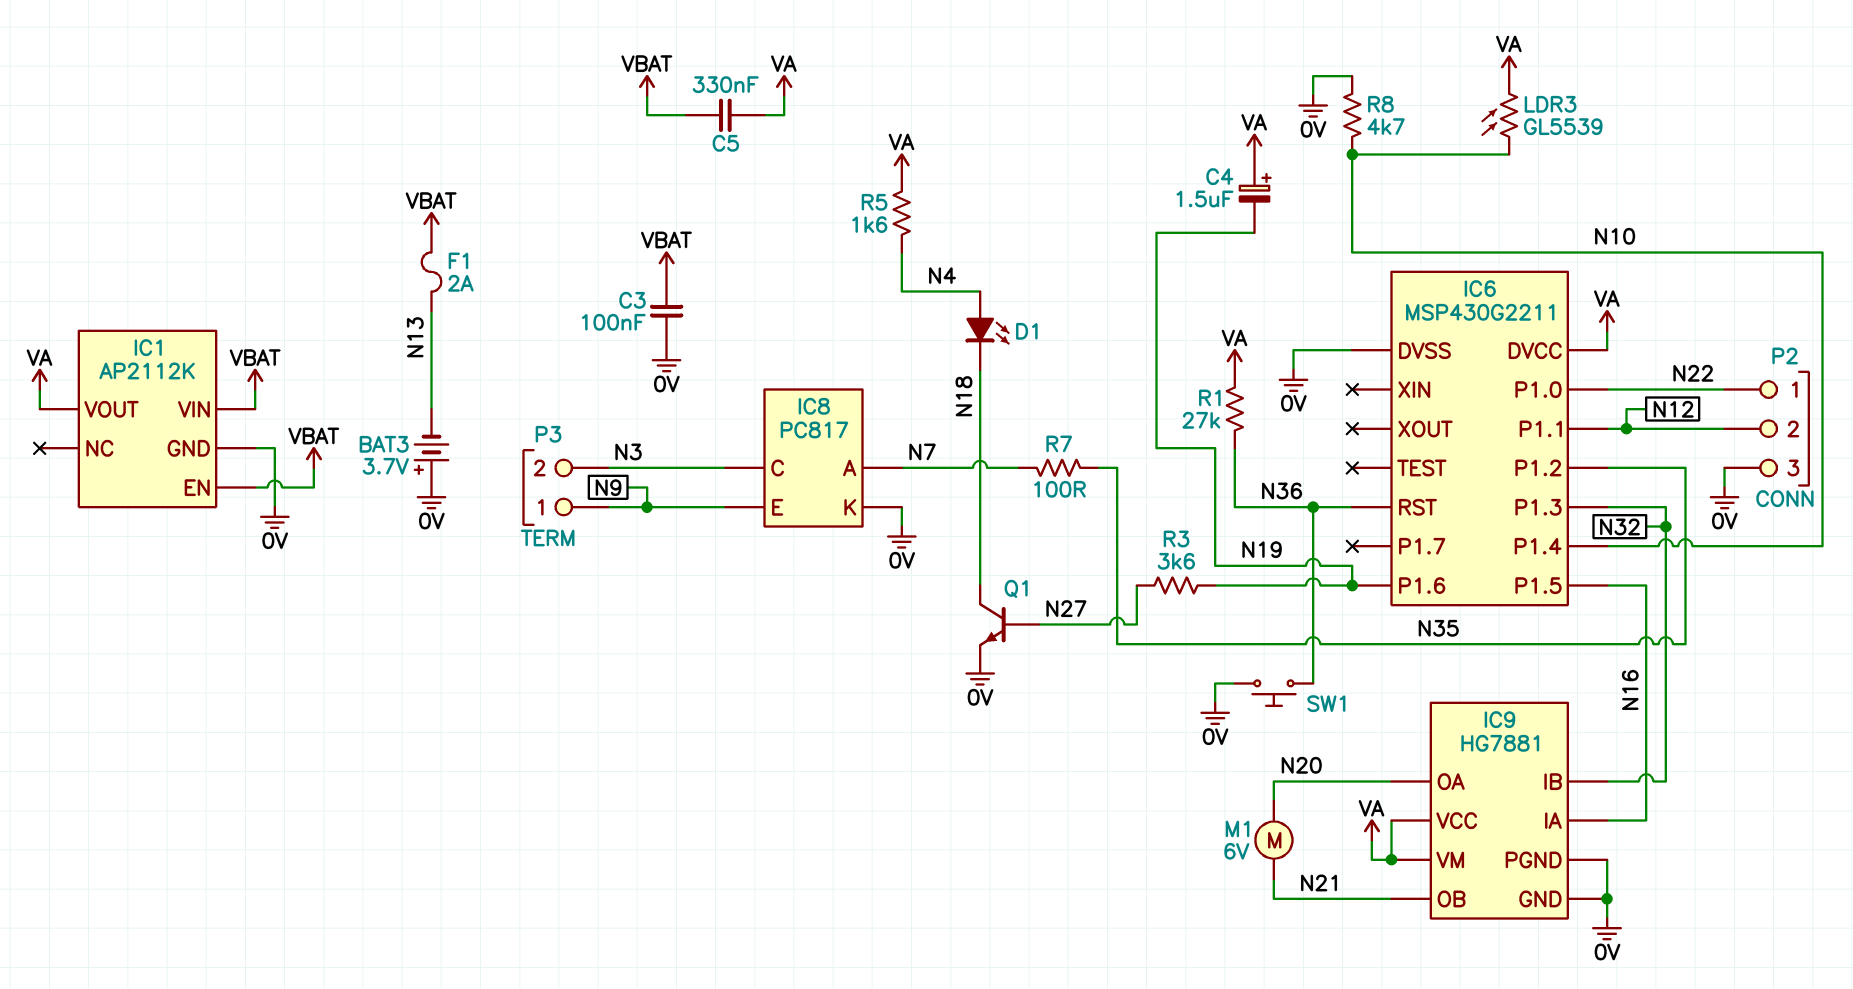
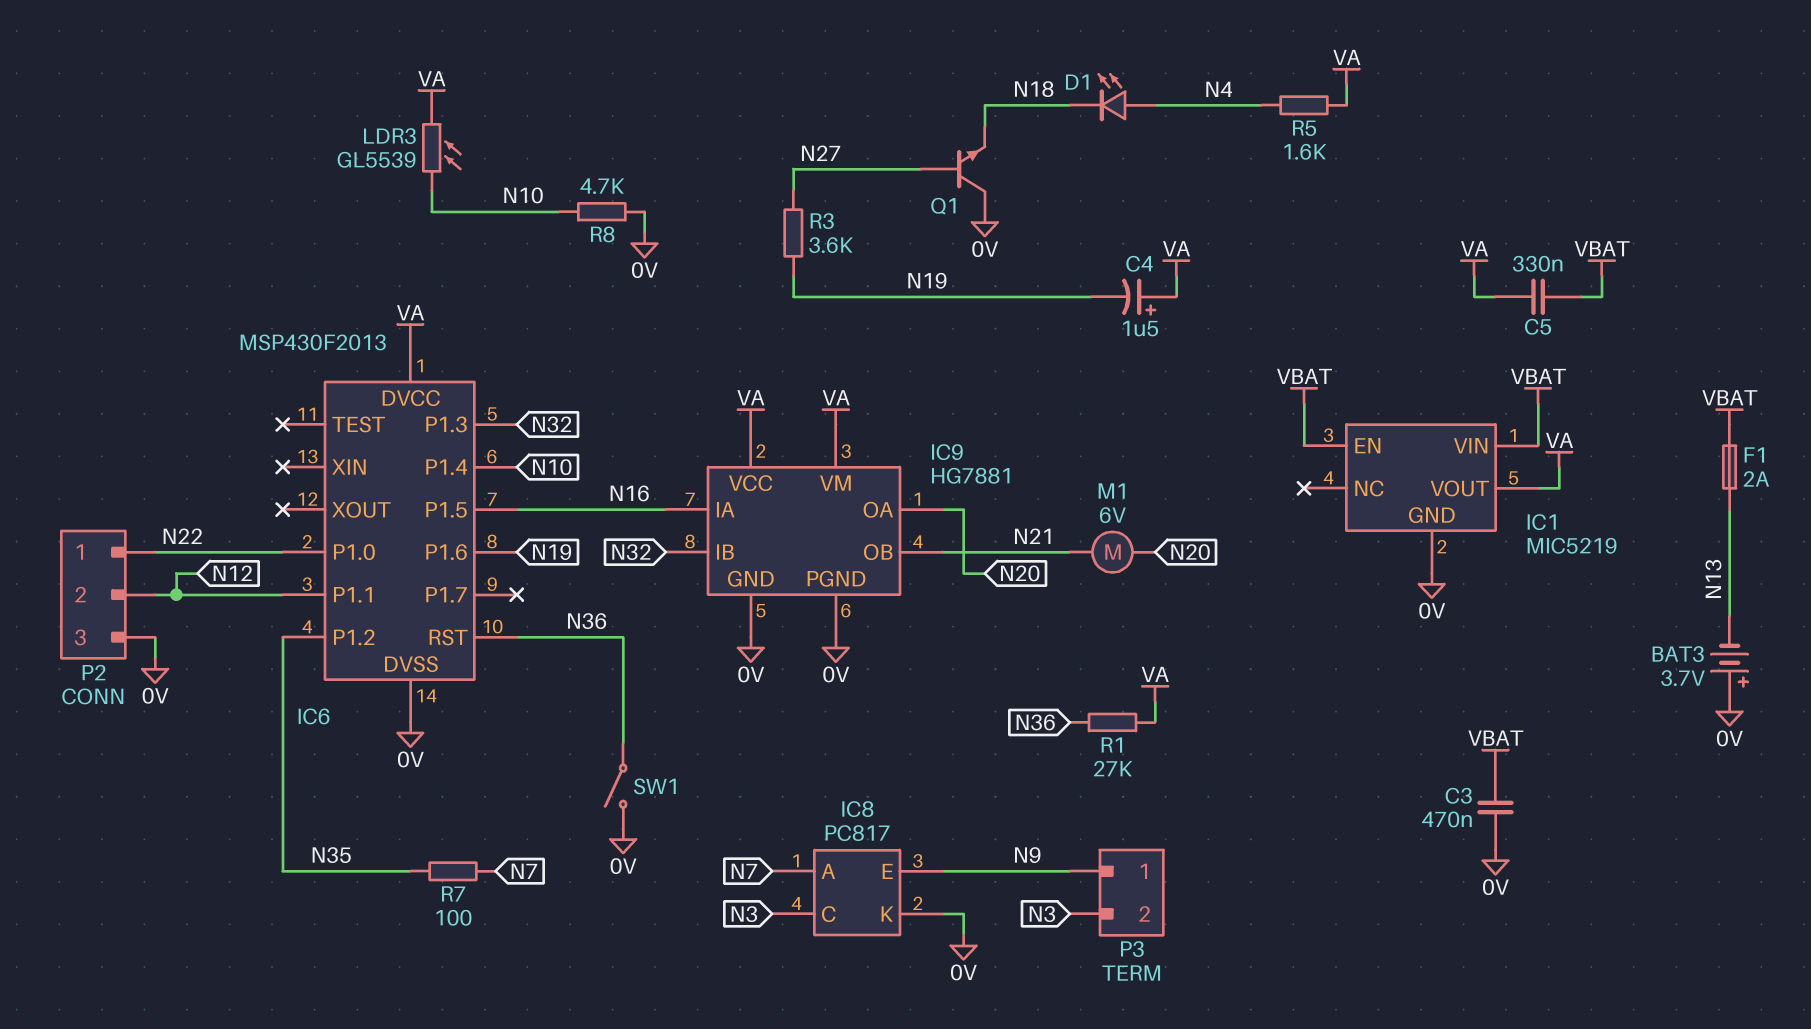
C3: 100nF (0V, VBAT) -> 470nF (0V, VBAT)
IC1: AP2112K -> MIC5219
IC6: MSP430G2211 -> MSP430F2013
Q1: NPN (B N27, C N18, E 0V) -> NPN (B N27, C 0V, E N18)
SW1: button (0V, N36) -> switch (0V, N36)

